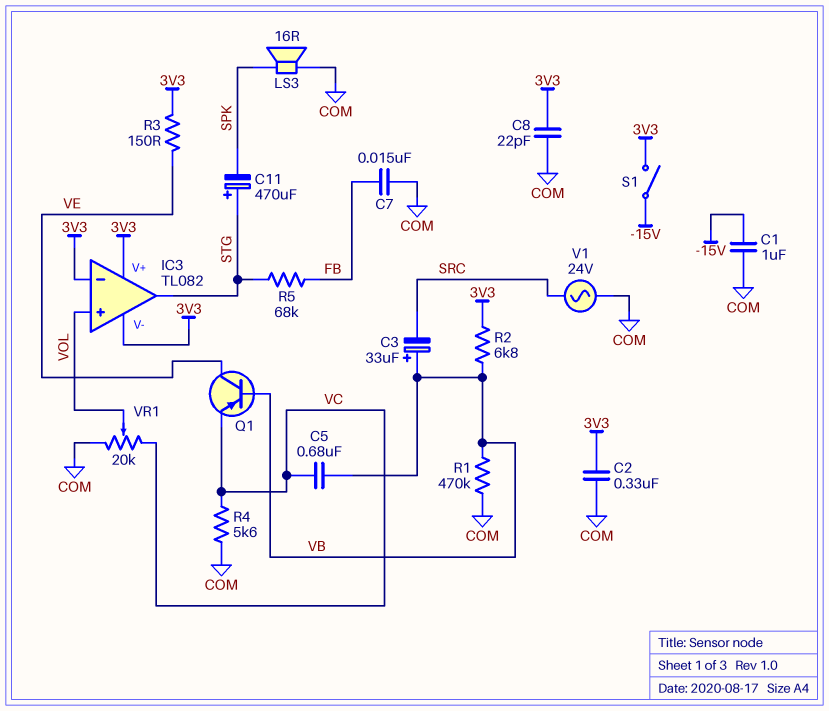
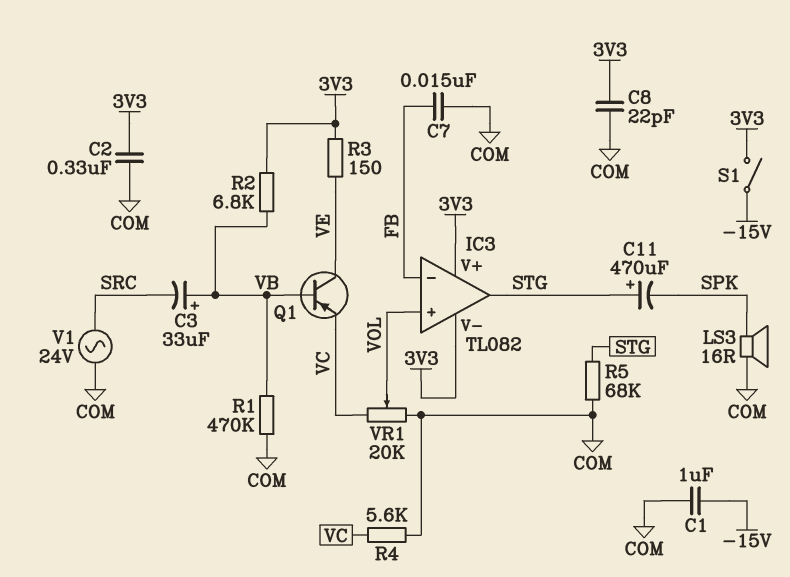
C5: 680nF (VB, VC) -> none
IC3 pin in-: 3V3 -> FB
R5: 68k (FB, STG) -> 68k (COM, STG)

